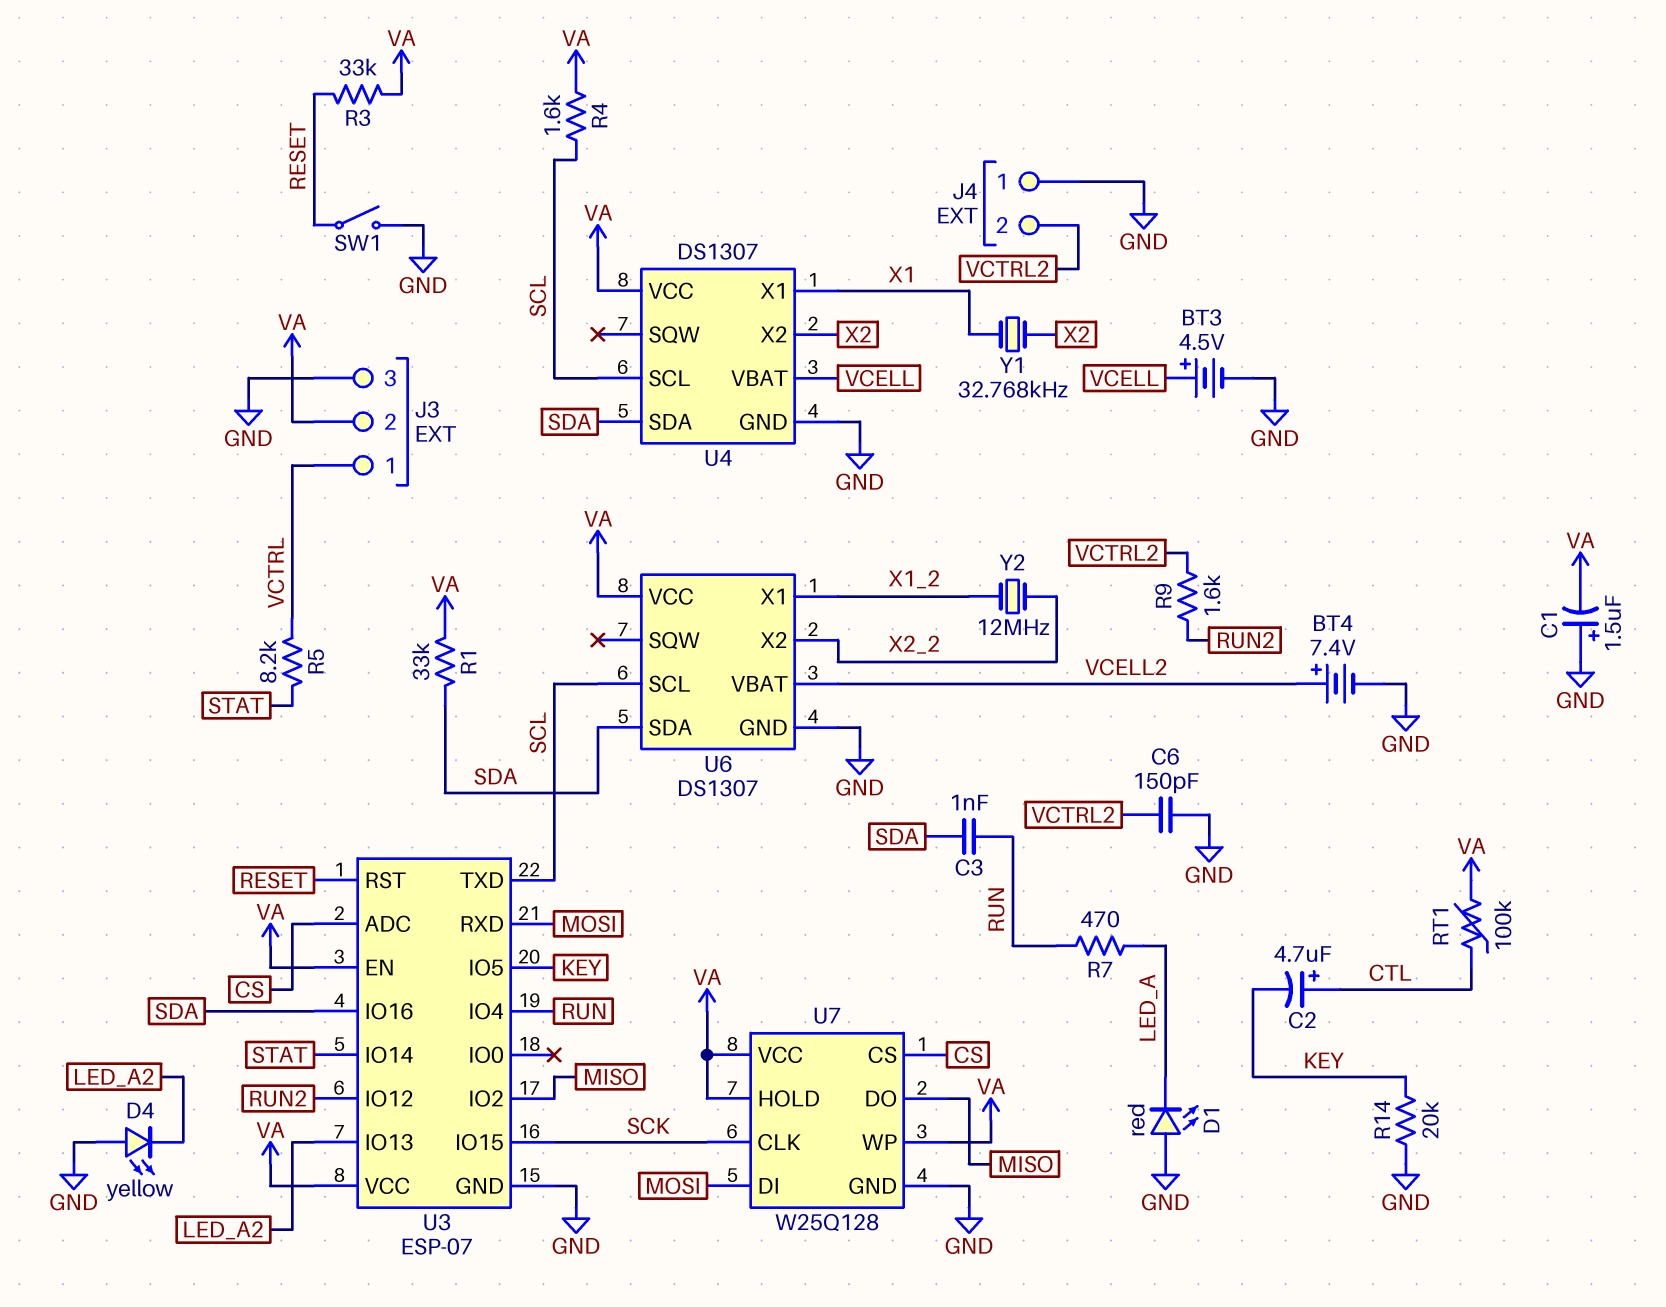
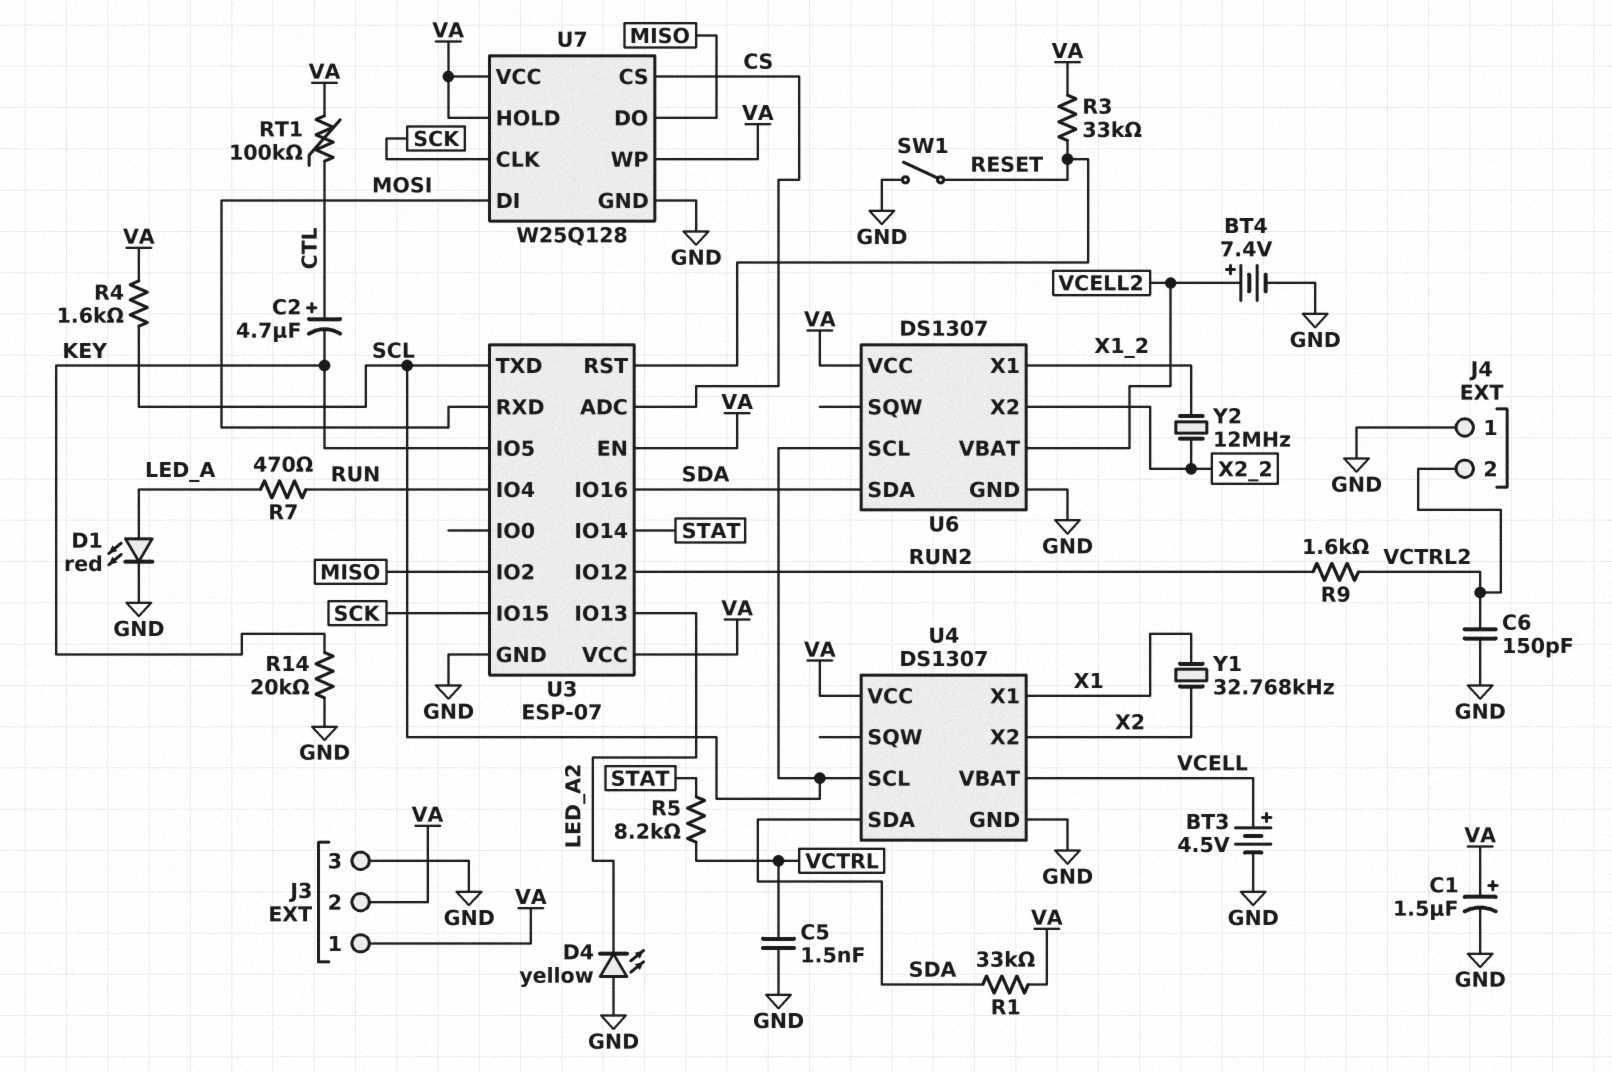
C1: 1.5uF (plus GND, minus VA) -> 1.5uF (plus VA, minus GND)
C3: 1nF (RUN, SDA) -> none
C5: none -> 1.5nF (GND, VCTRL)
D1: LED red (A GND, K LED_A) -> LED red (A LED_A, K GND)
J3 pin 1: VCTRL -> VA

